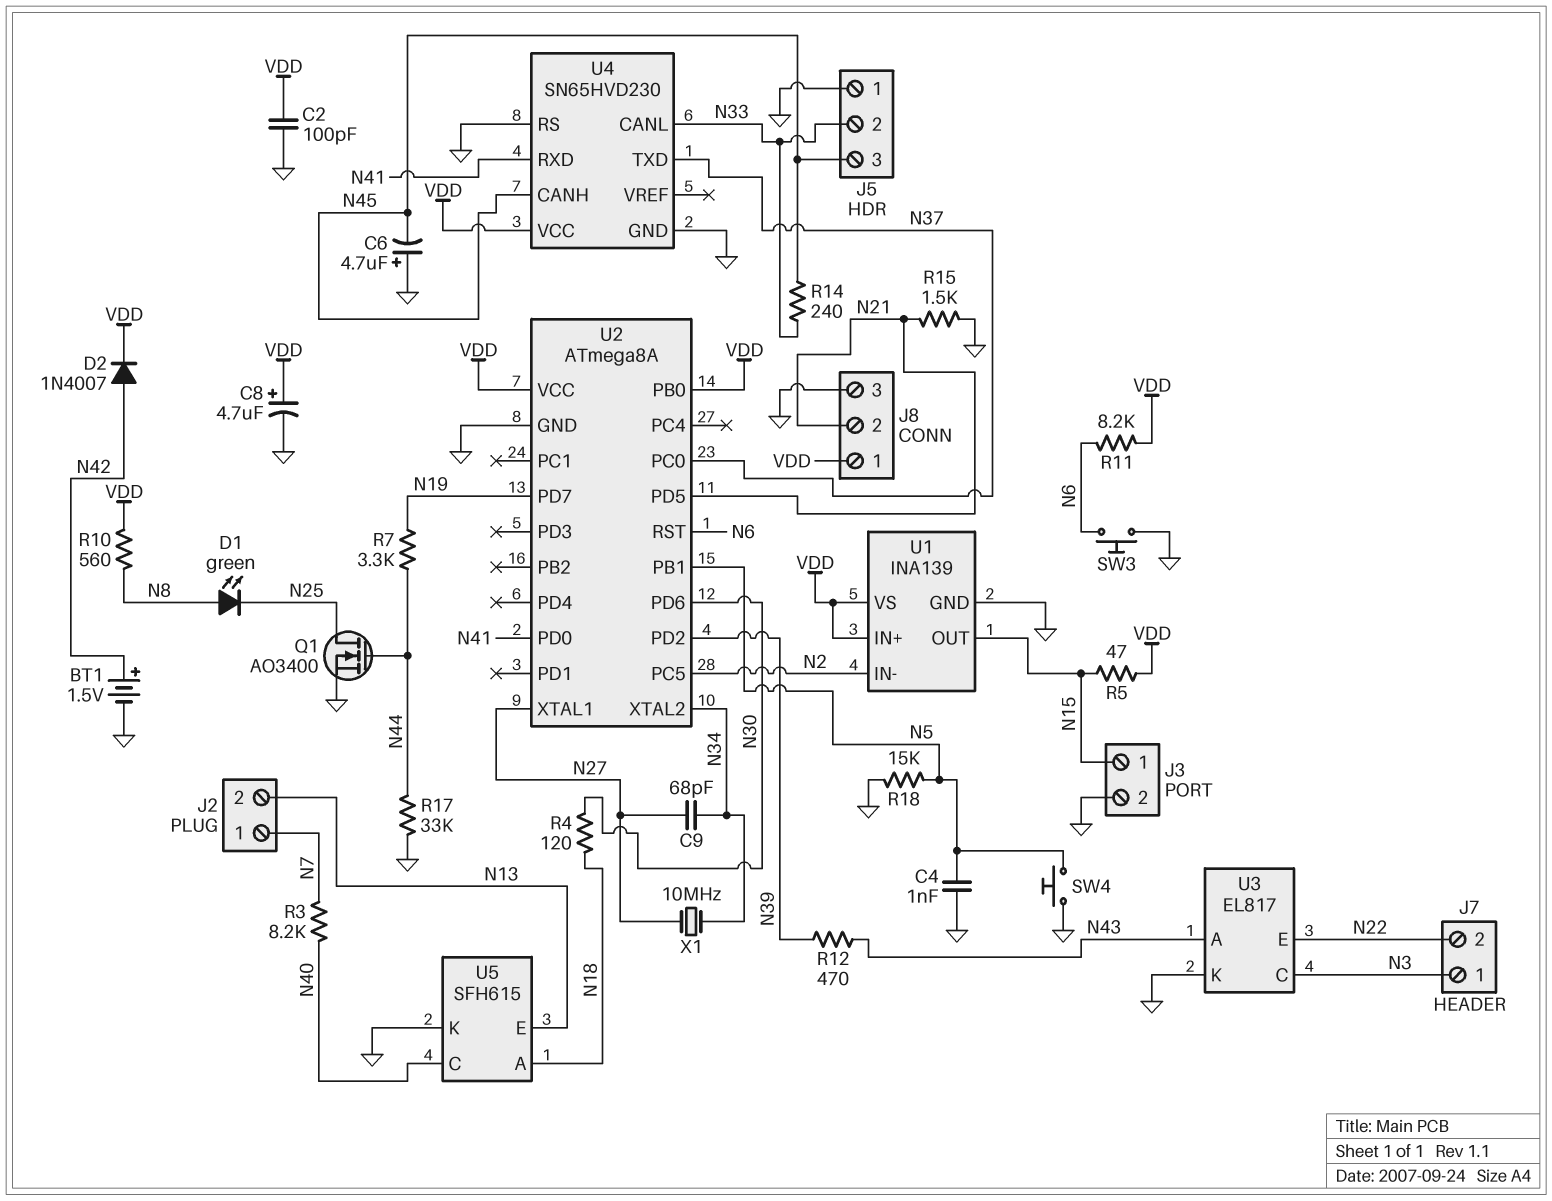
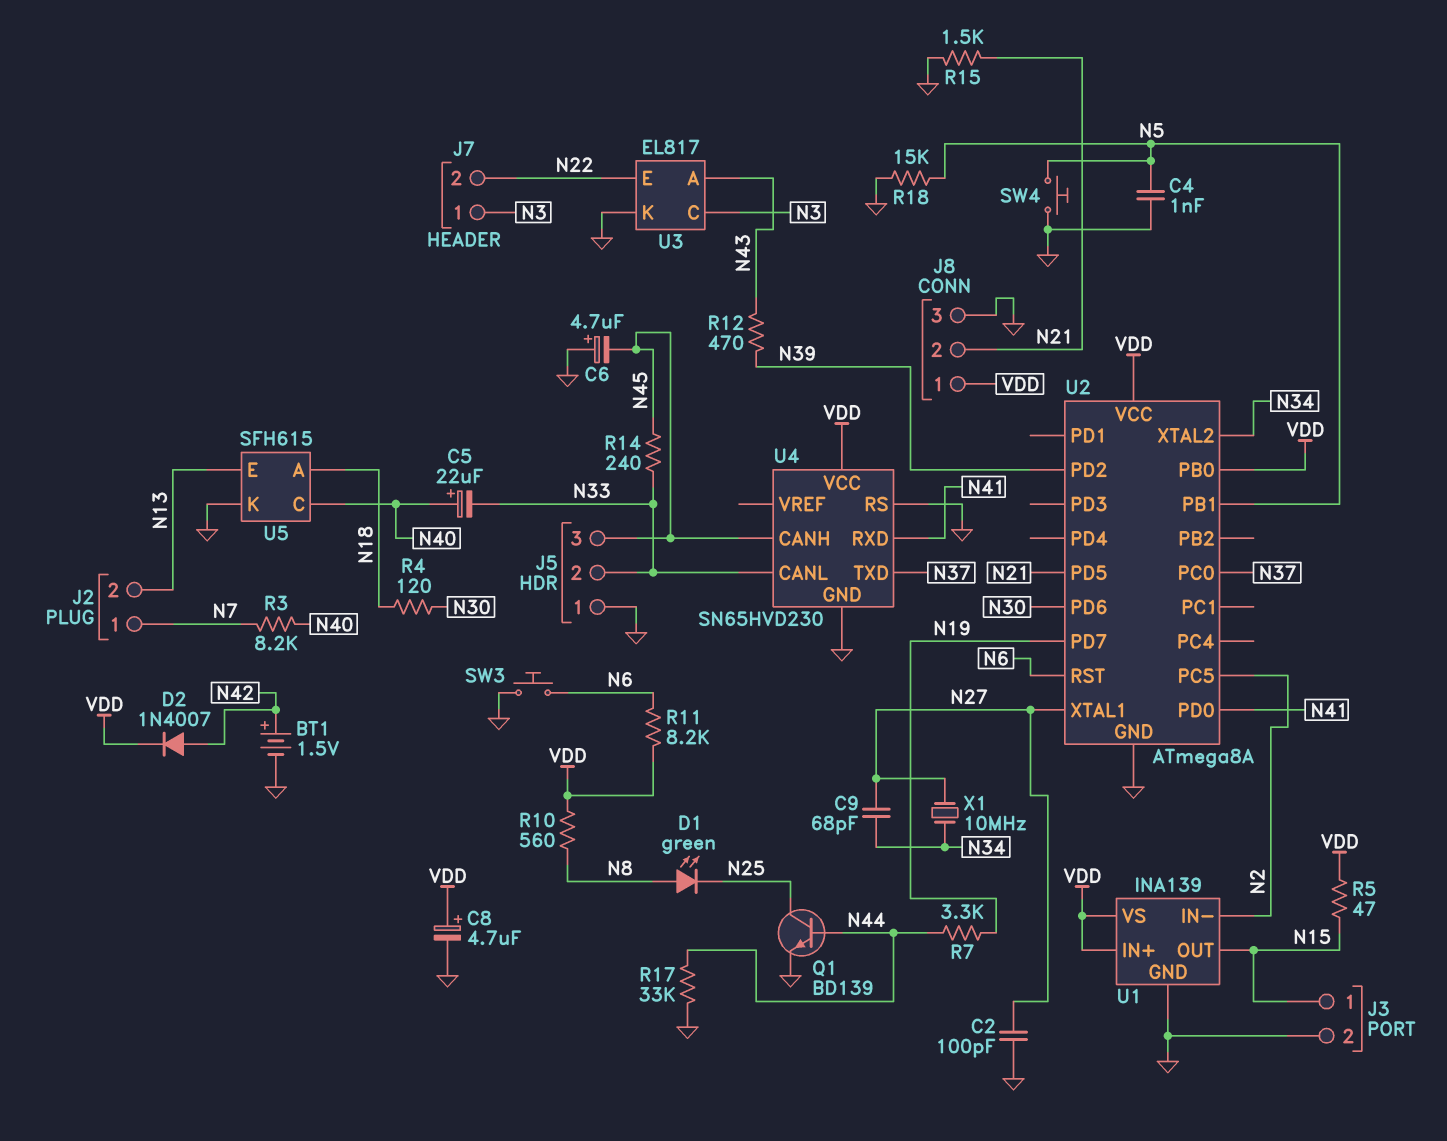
C2: 100pF (GND, VDD) -> 100pF (GND, N27)
C5: none -> 22uF (plus N40, minus N33)
Q1: NMOS AO3400 (G N44, D N25, S GND) -> NPN BD139 (B N44, C N25, E GND)

